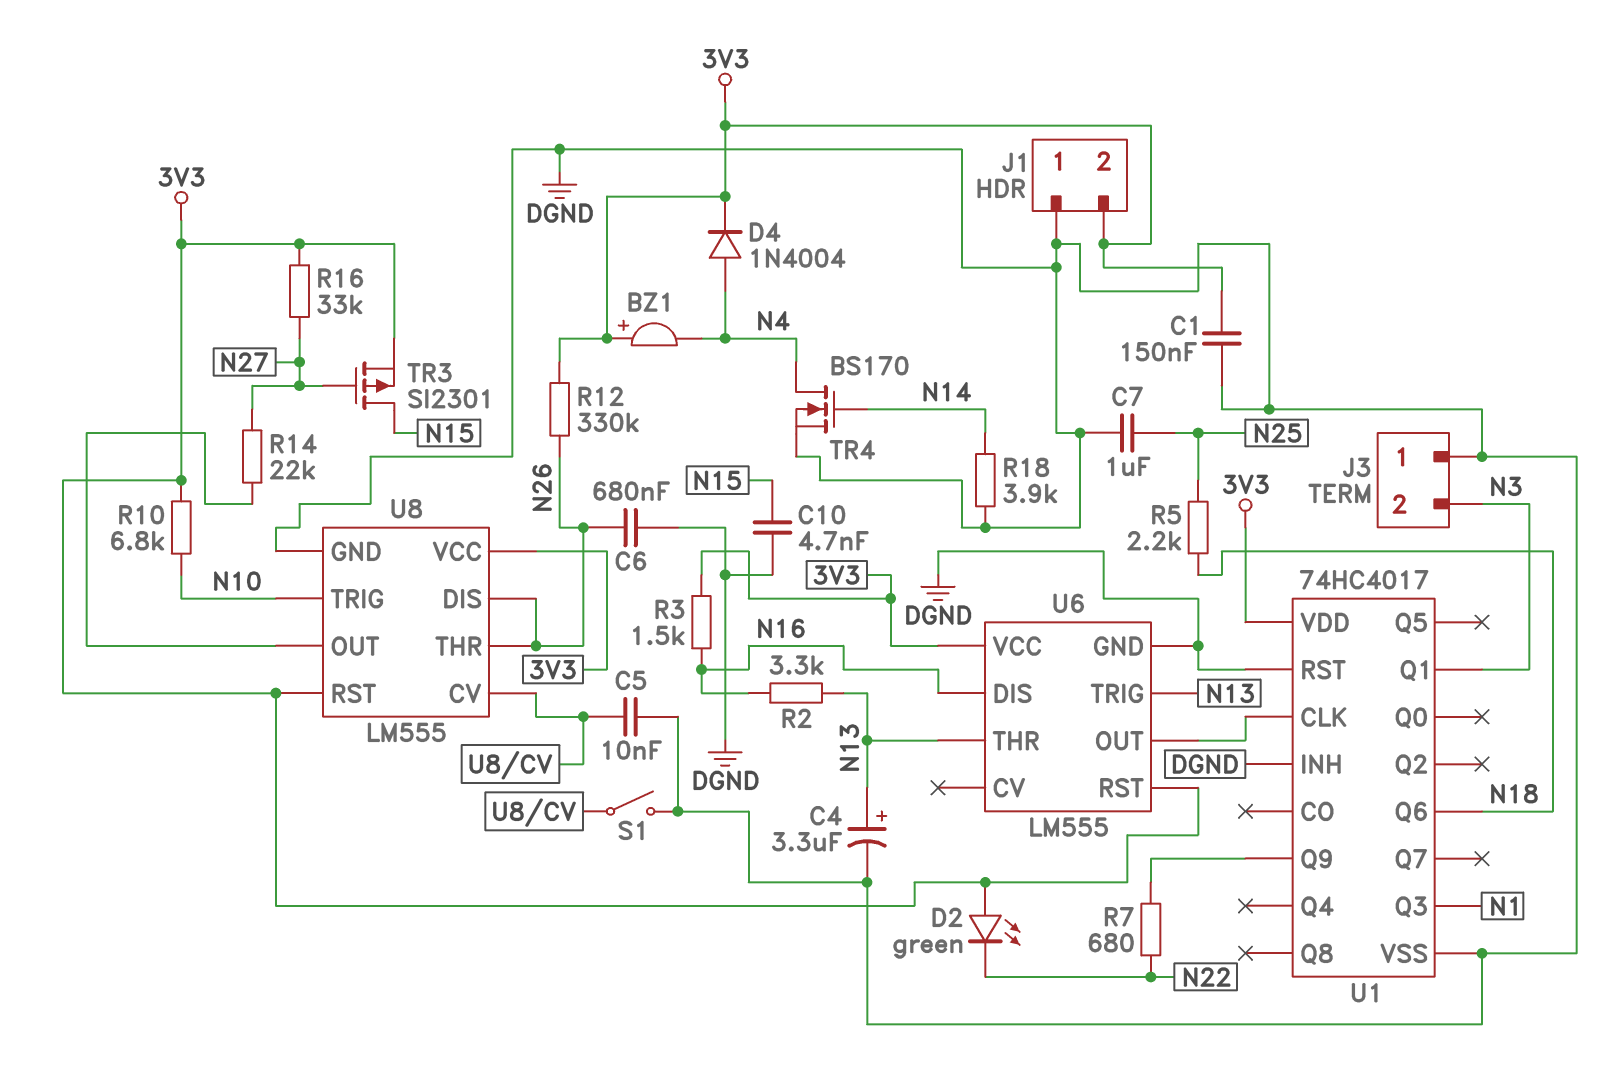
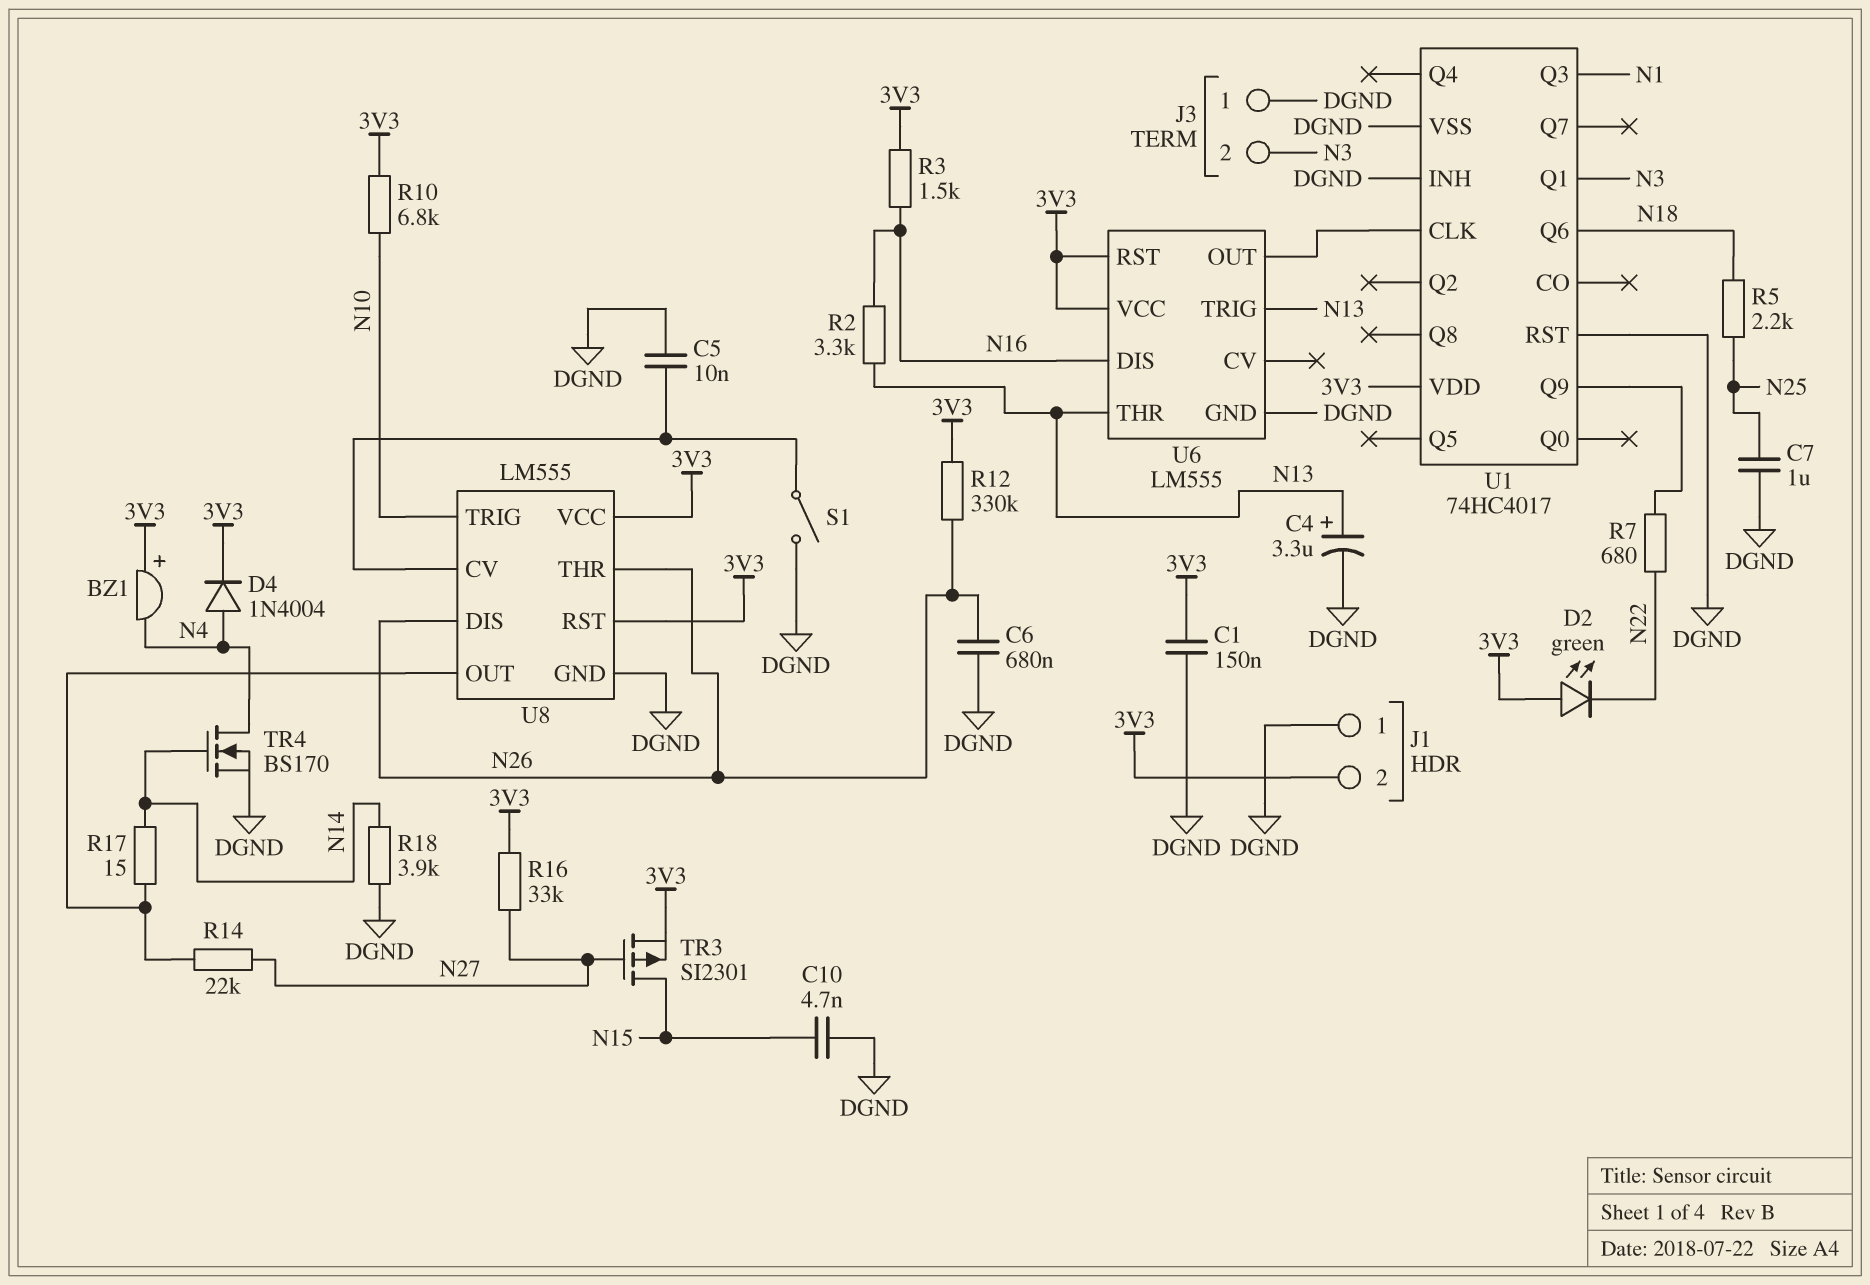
R17: none -> 15 (N14, U8/OUT)

